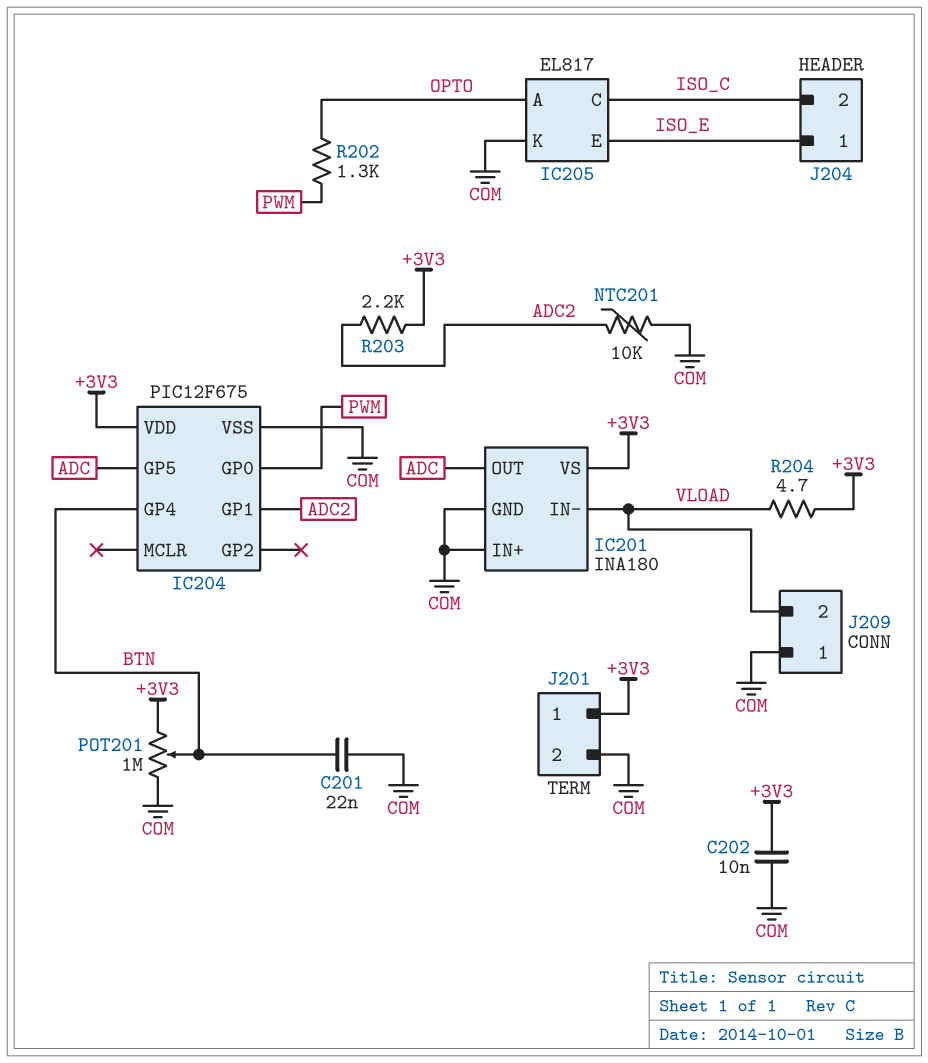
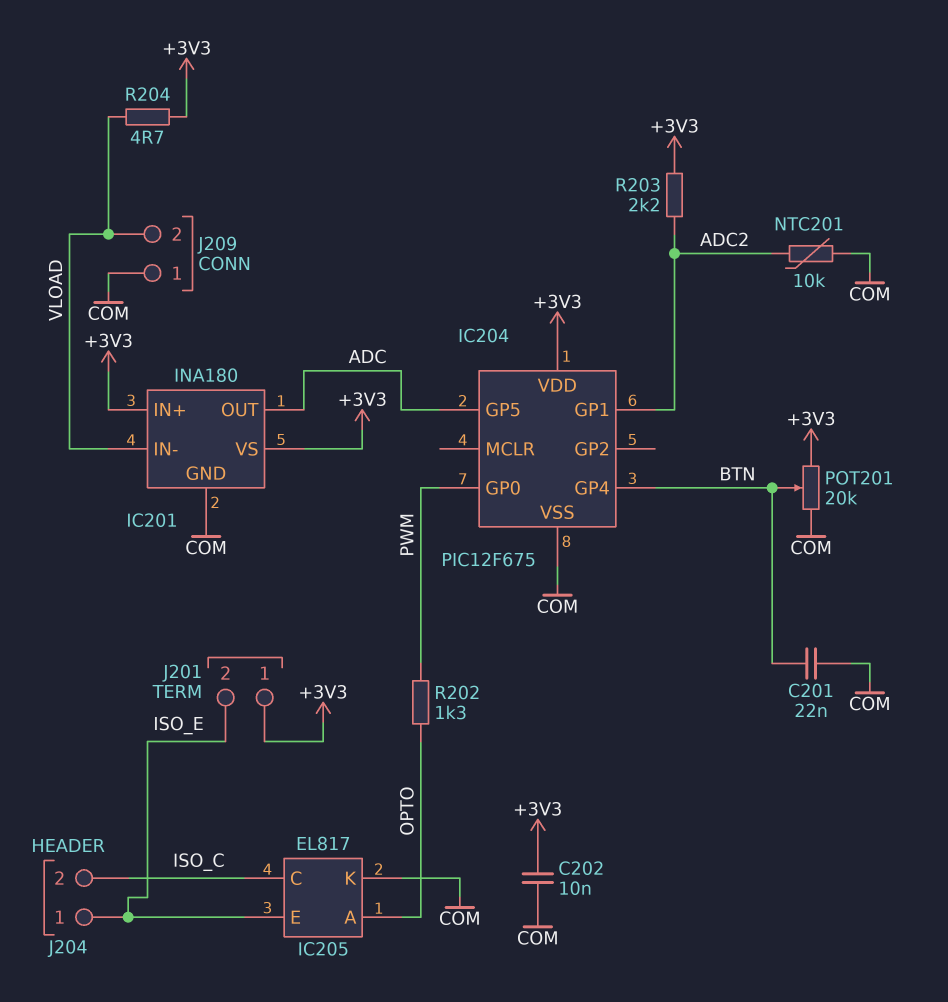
IC201 pin IN+: COM -> +3V3
J201 pin 2: COM -> ISO_E
POT201: 1M (+3V3, COM, wiper BTN) -> 20k (+3V3, COM, wiper BTN)

